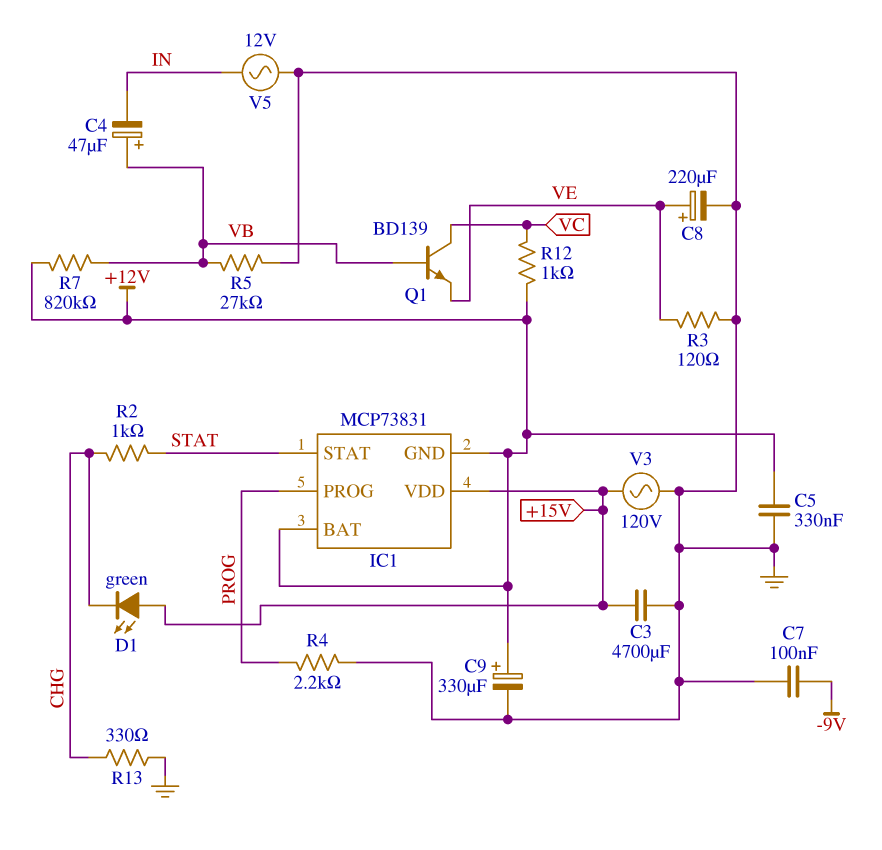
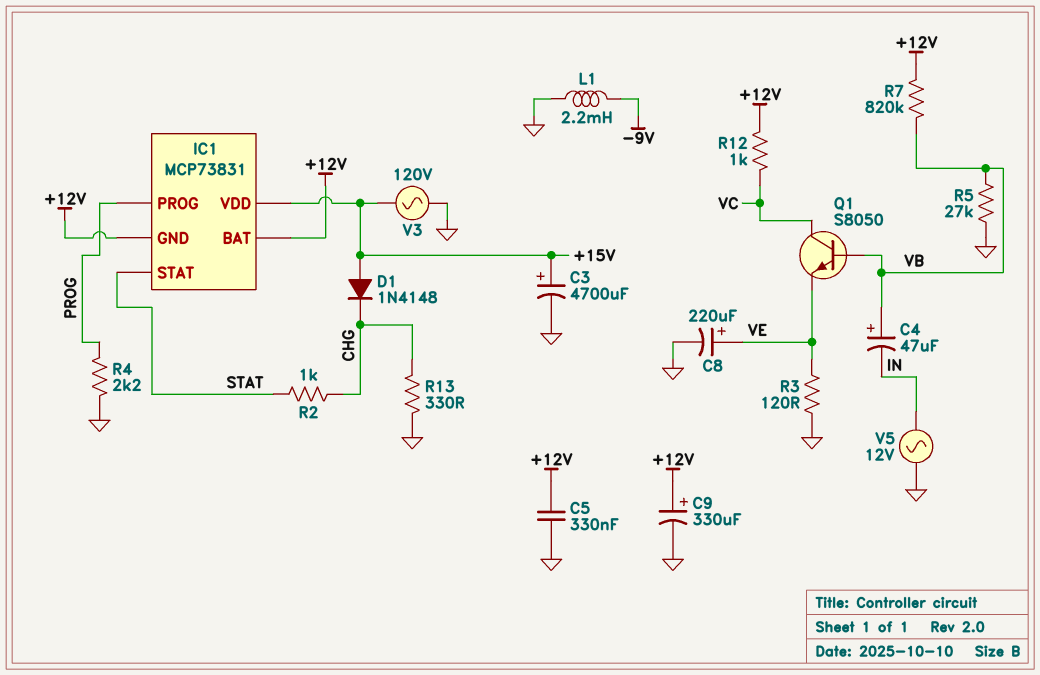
C3: 4700uF (+15V, GND) -> 4700uF (plus +15V, minus GND)
C7: 100nF (-9V, GND) -> none
D1: LED green (A +15V, K CHG) -> diode 1N4148 (A +15V, K CHG)
L1: none -> 2.2mH (-9V, GND)
Q1: NPN BD139 (B VB, C VC, E VE) -> NPN S8050 (B VB, C VC, E VE)

